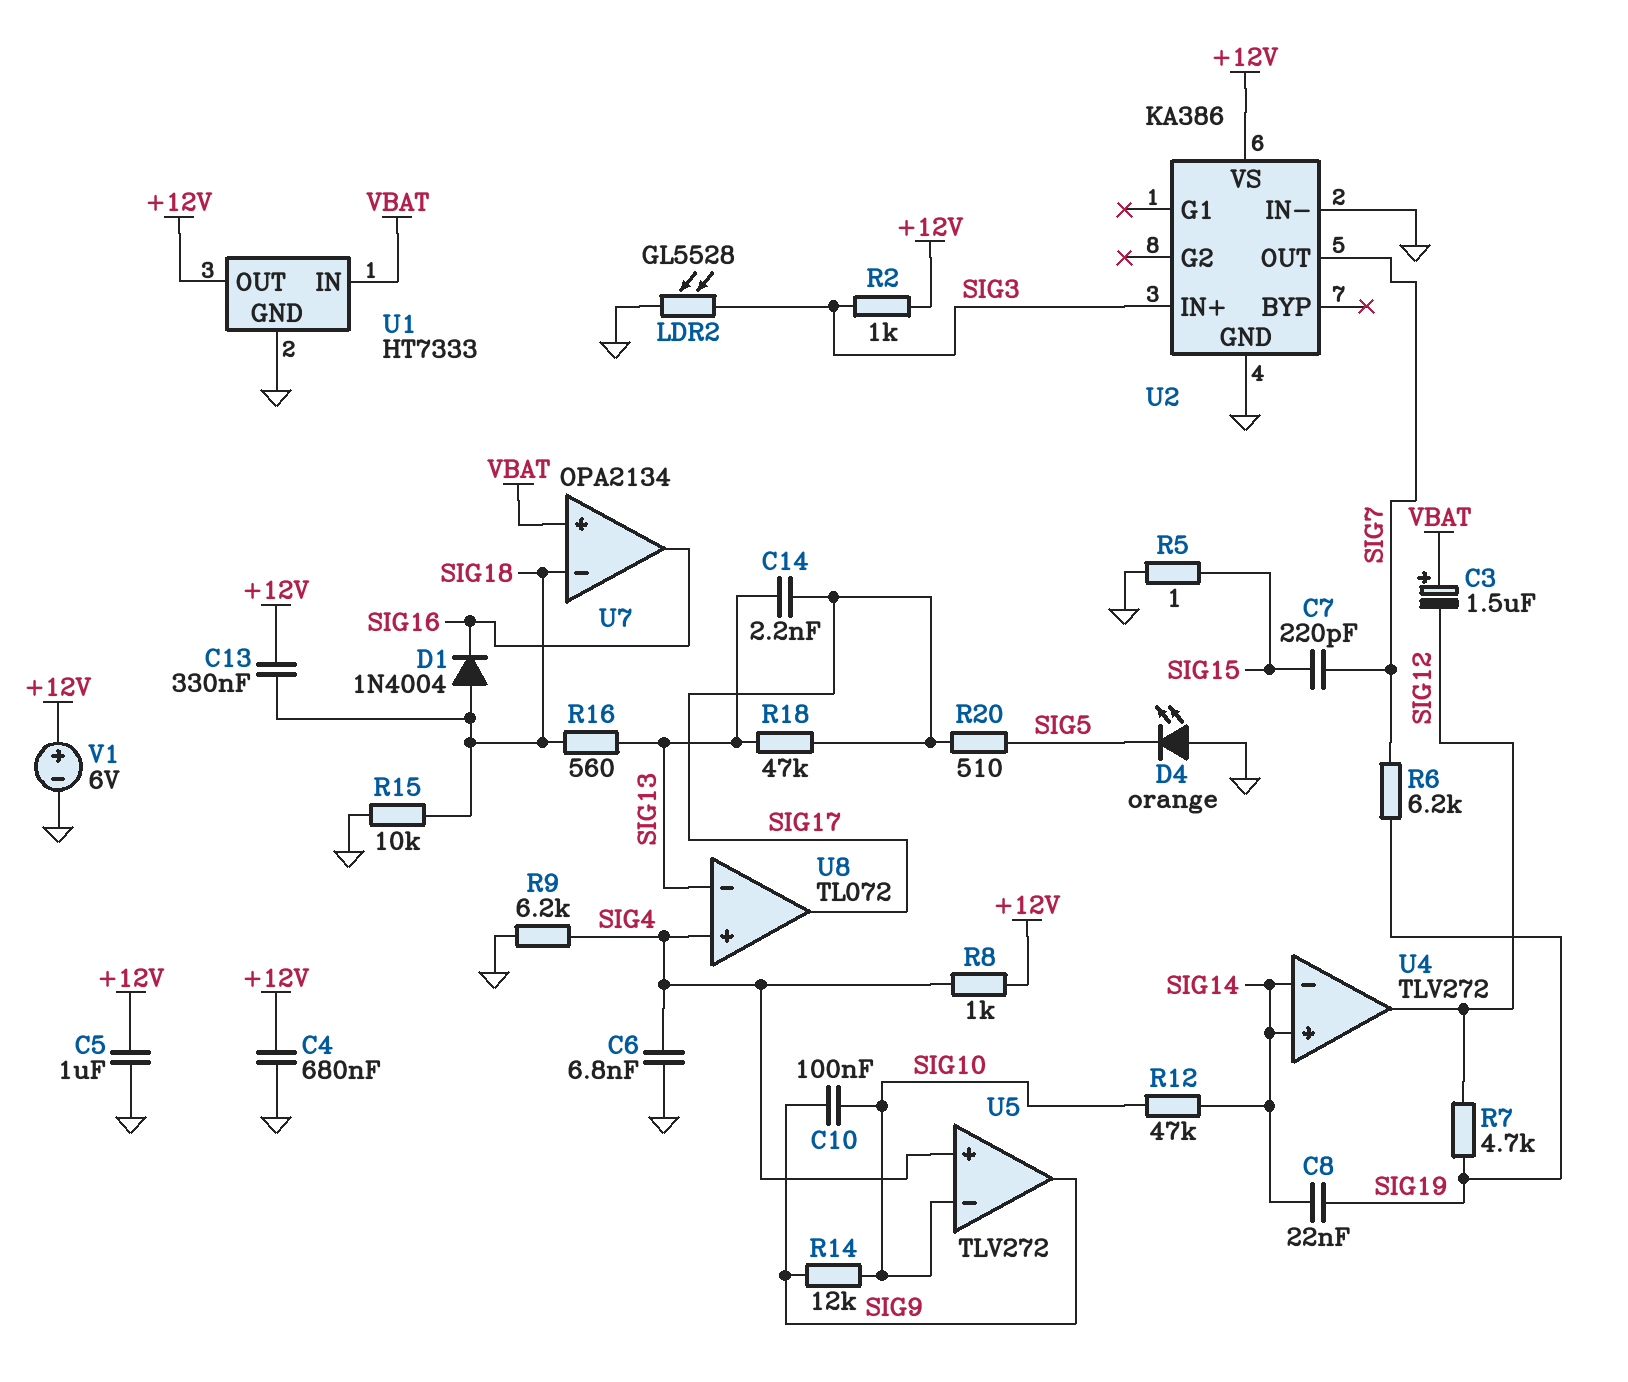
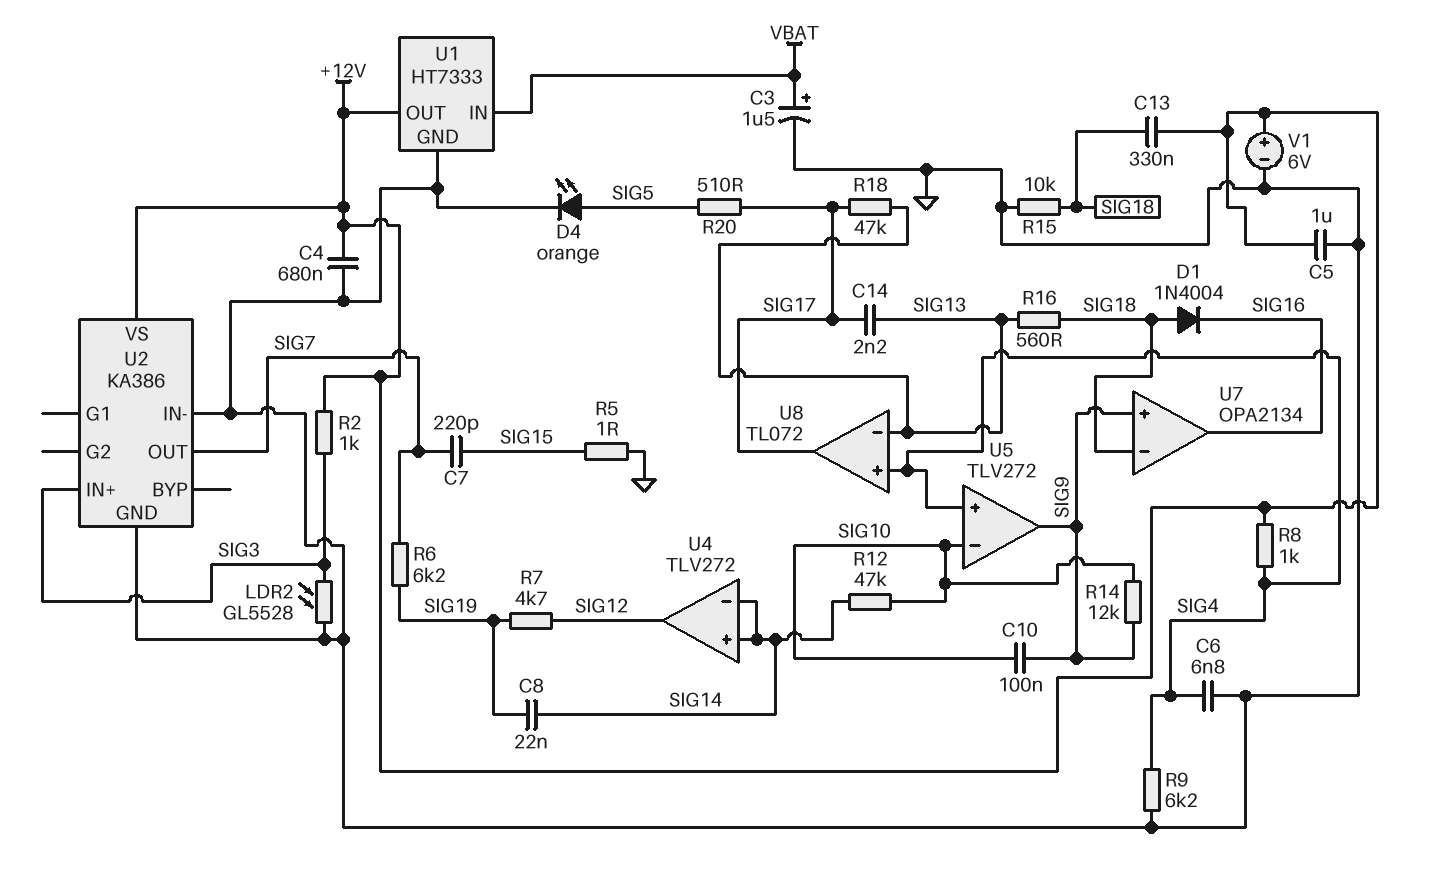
C3: 1.5uF (plus VBAT, minus SIG12) -> 1.5uF (plus VBAT, minus GND)
D4: LED orange (A GND, K SIG5) -> LED orange (A SIG5, K GND)
U7 pin in+: VBAT -> SIG9

